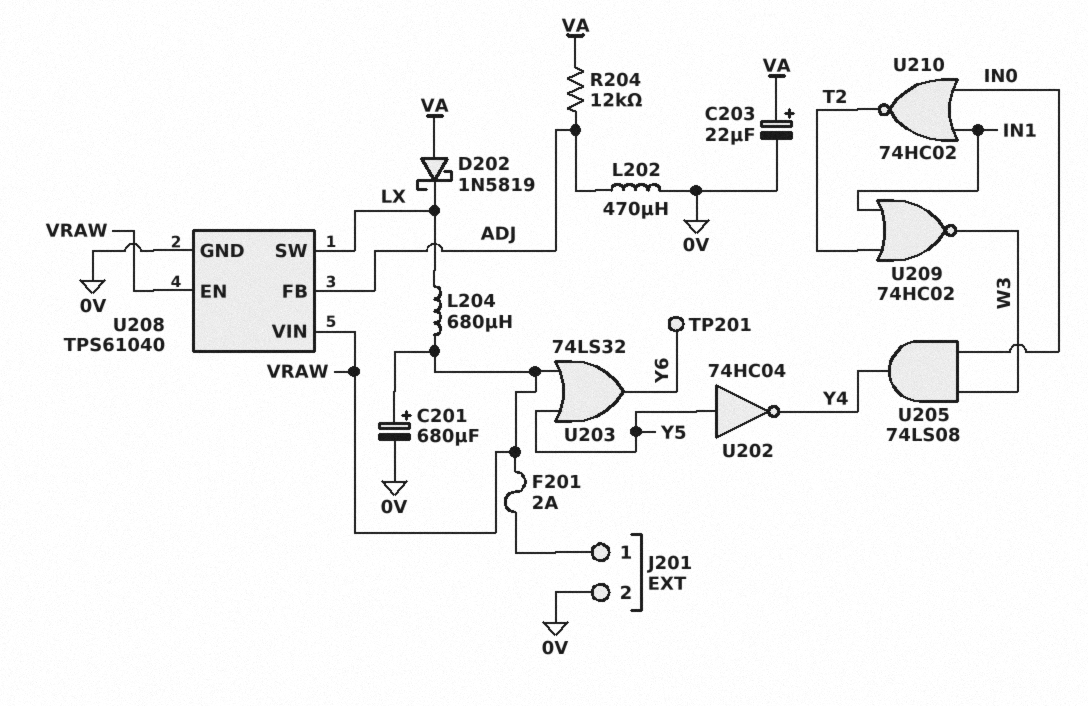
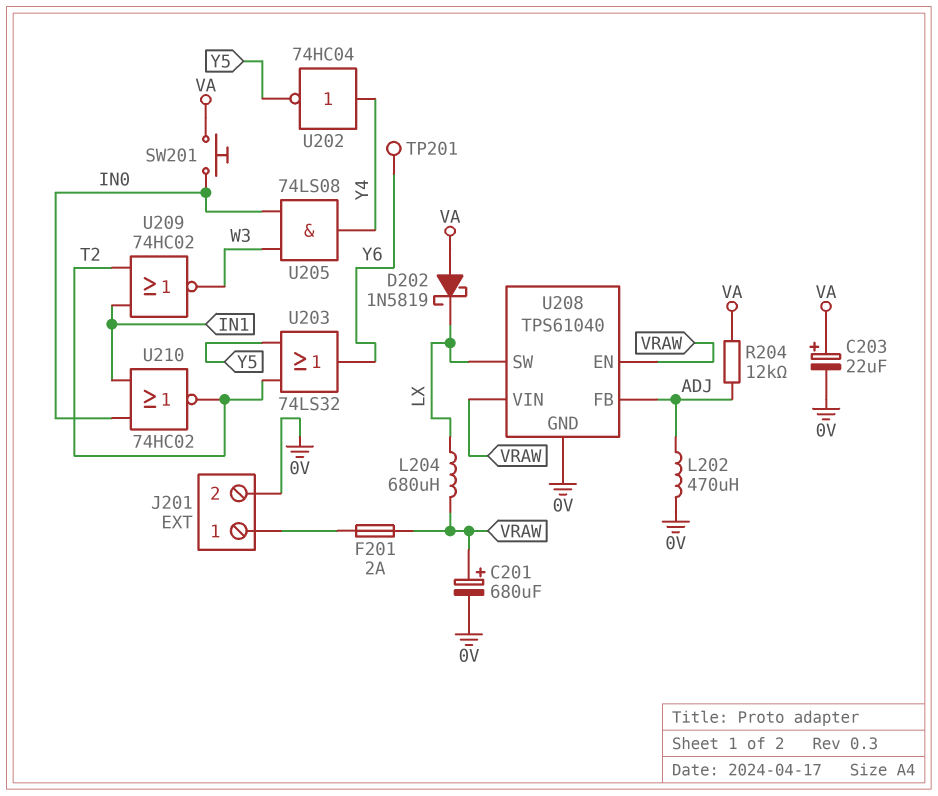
SW201: none -> button (IN0, VA)
U202: NOT 74HC04 (in Y5, out Y4) -> NOT 74HC04 (in Y4, out Y5)
U203: OR 74LS32 (in VRAW, in Y5, out Y6) -> OR 74LS32 (in T2, in Y5, out Y6)

